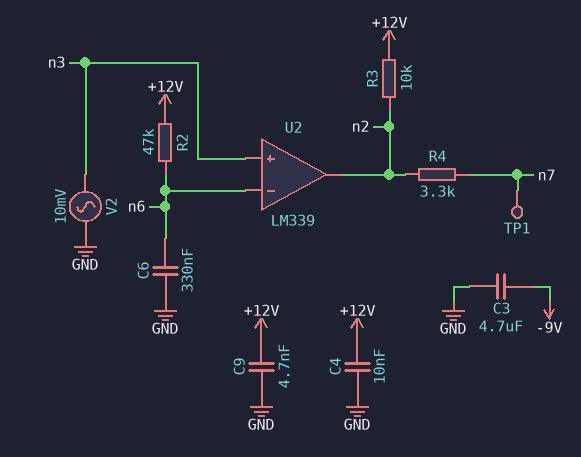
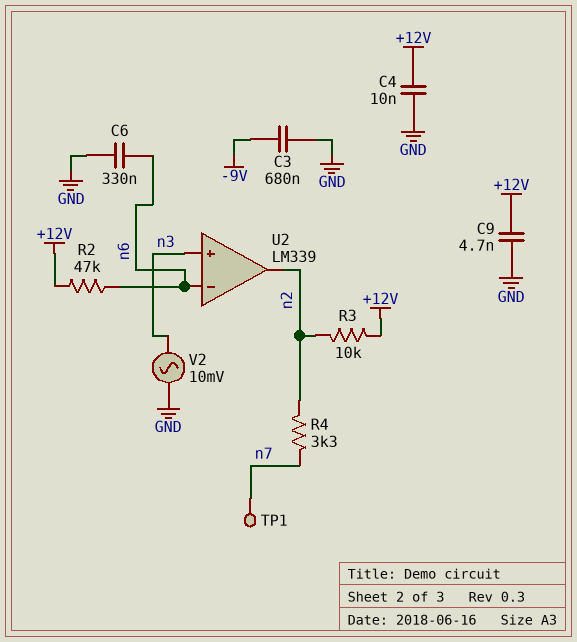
C3: 4.7uF (-9V, GND) -> 680nF (-9V, GND)

